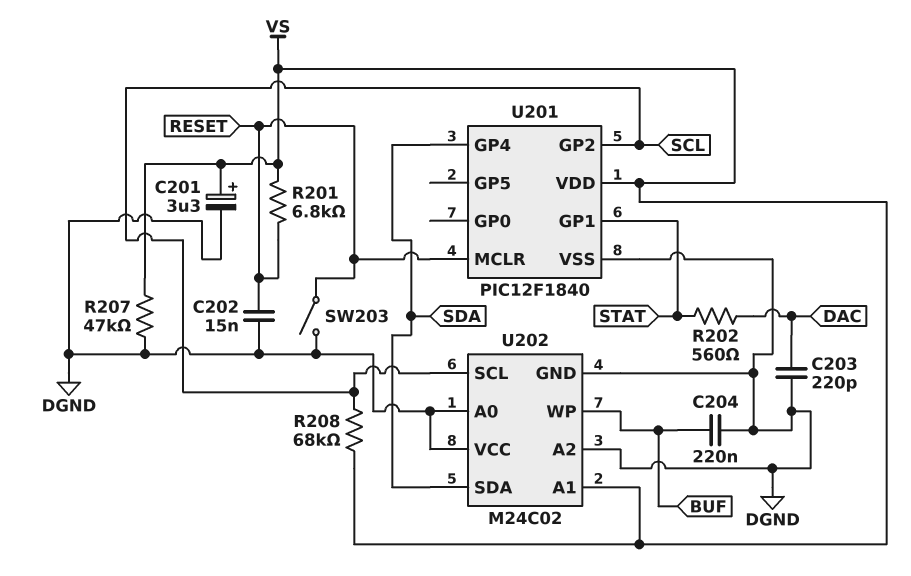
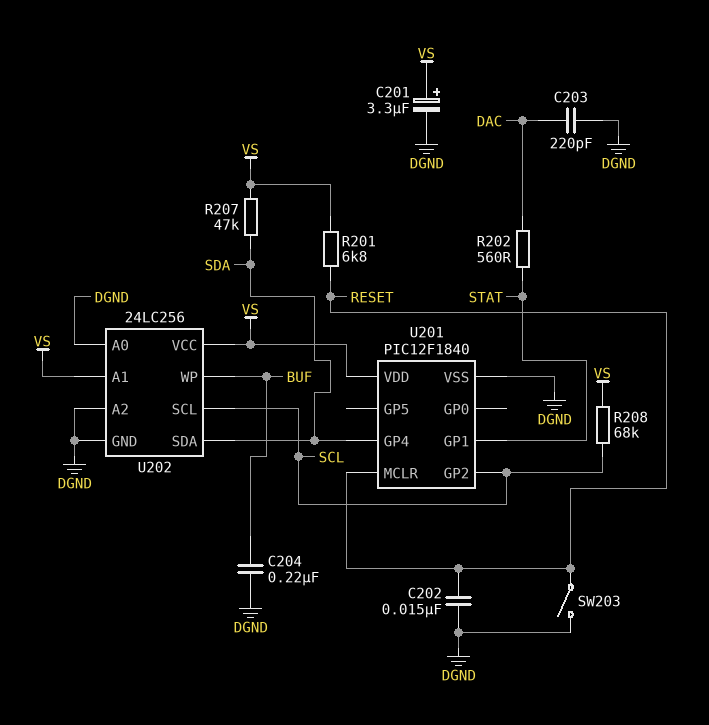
R207: 47k (DGND, VS) -> 47k (SDA, VS)
U202: M24C02 -> 24LC256
U202 pin VCC: DGND -> VS

